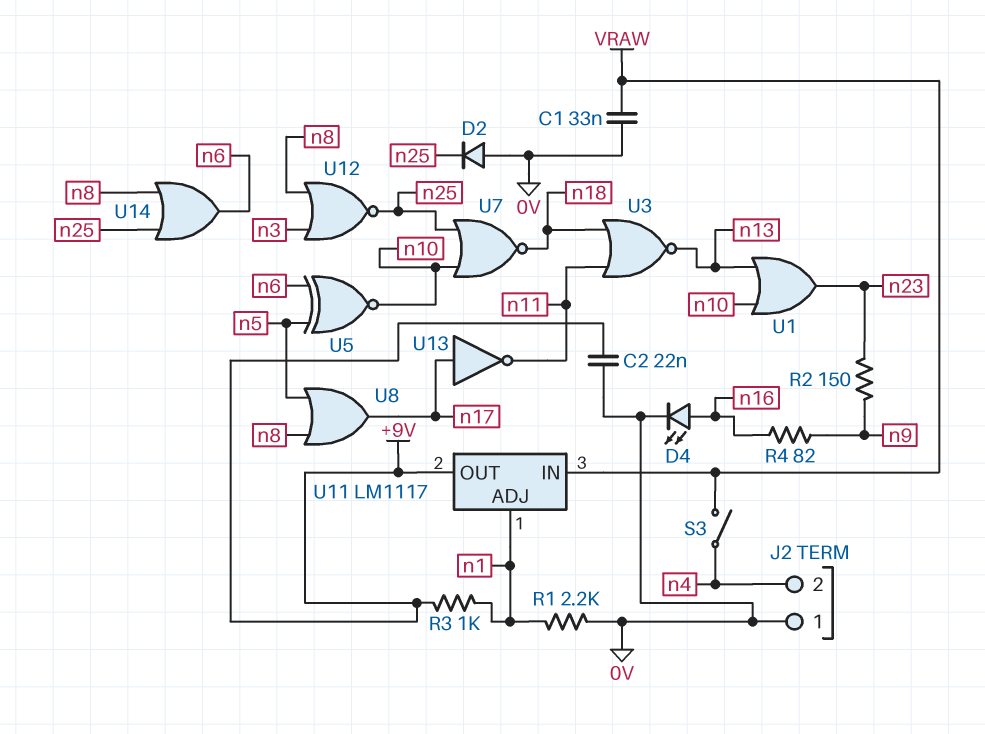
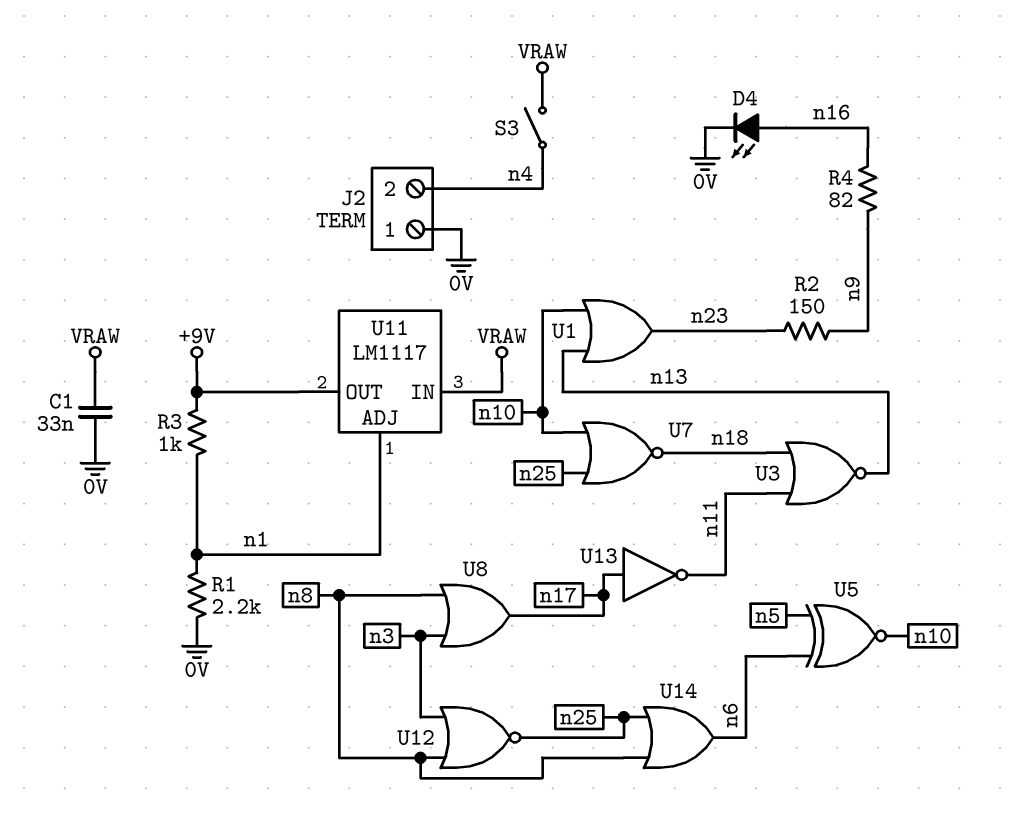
C2: 22nF (+9V, 0V) -> none
D2: diode (A 0V, K n25) -> none
U8: OR (in n5, in n8, out n17) -> OR (in n3, in n8, out n17)

